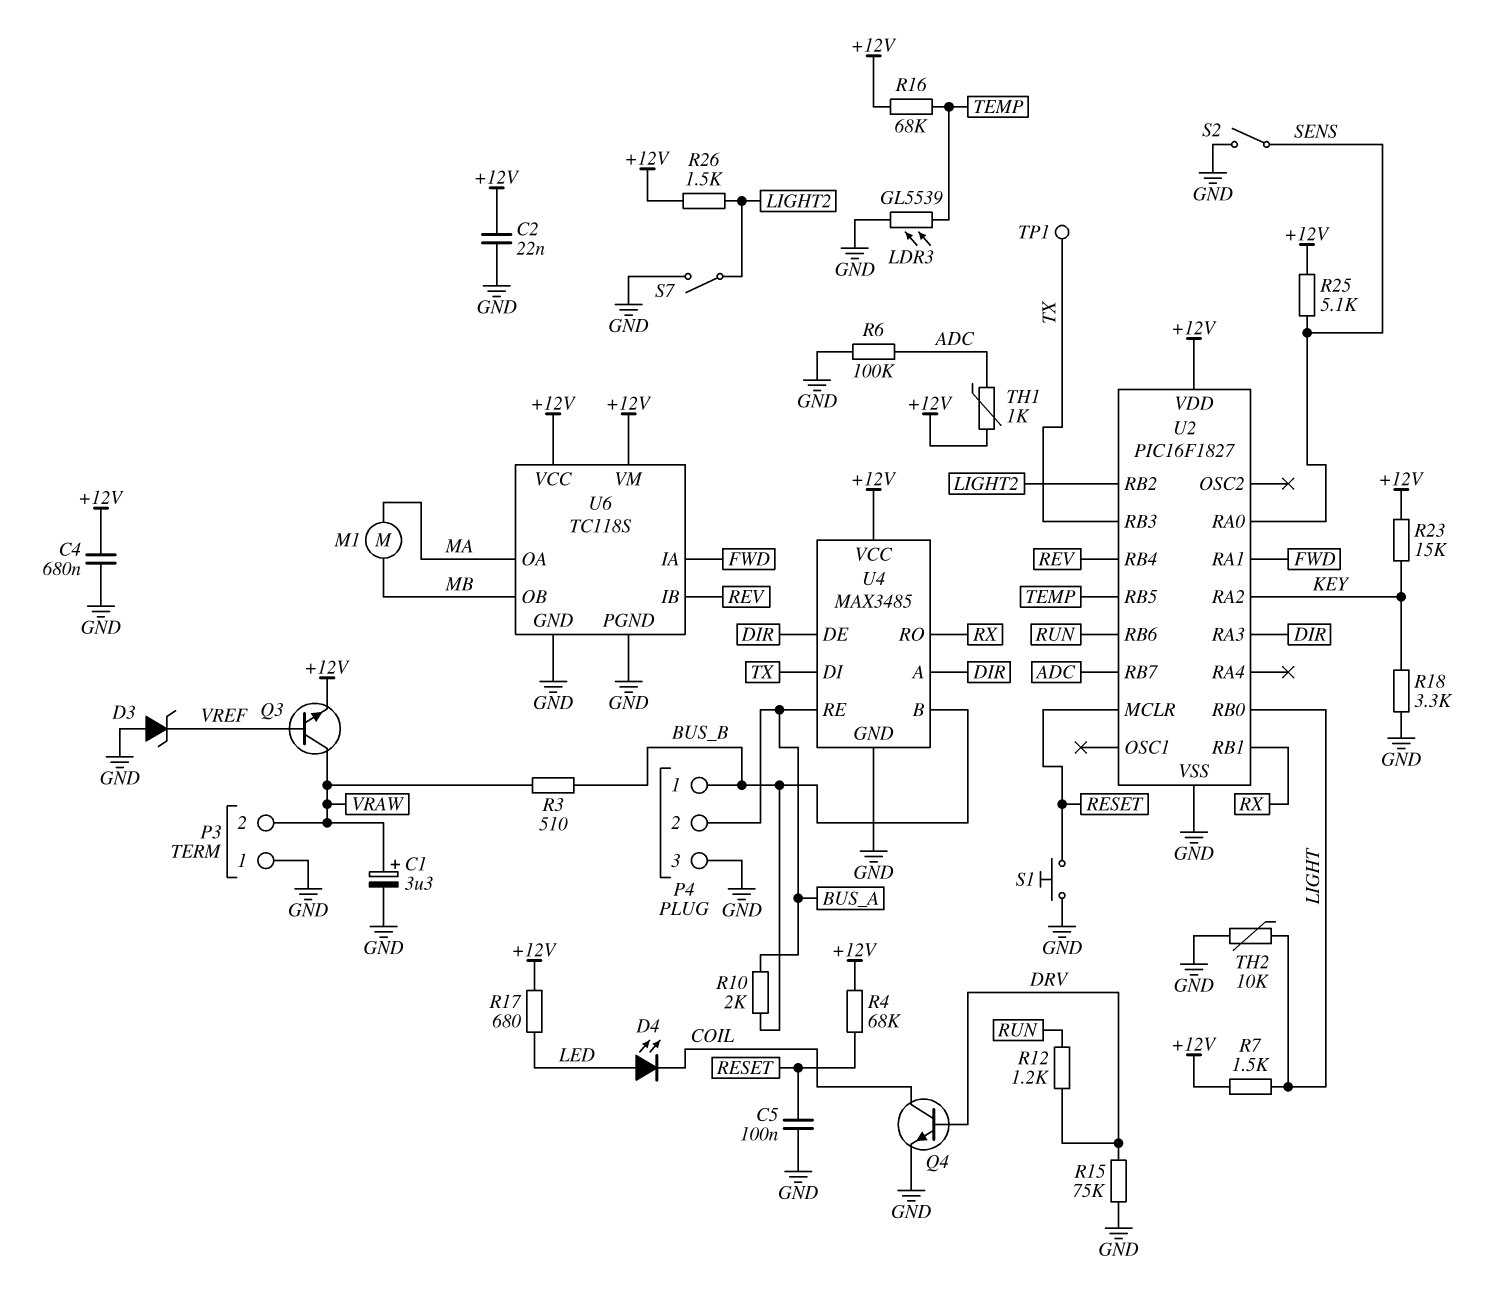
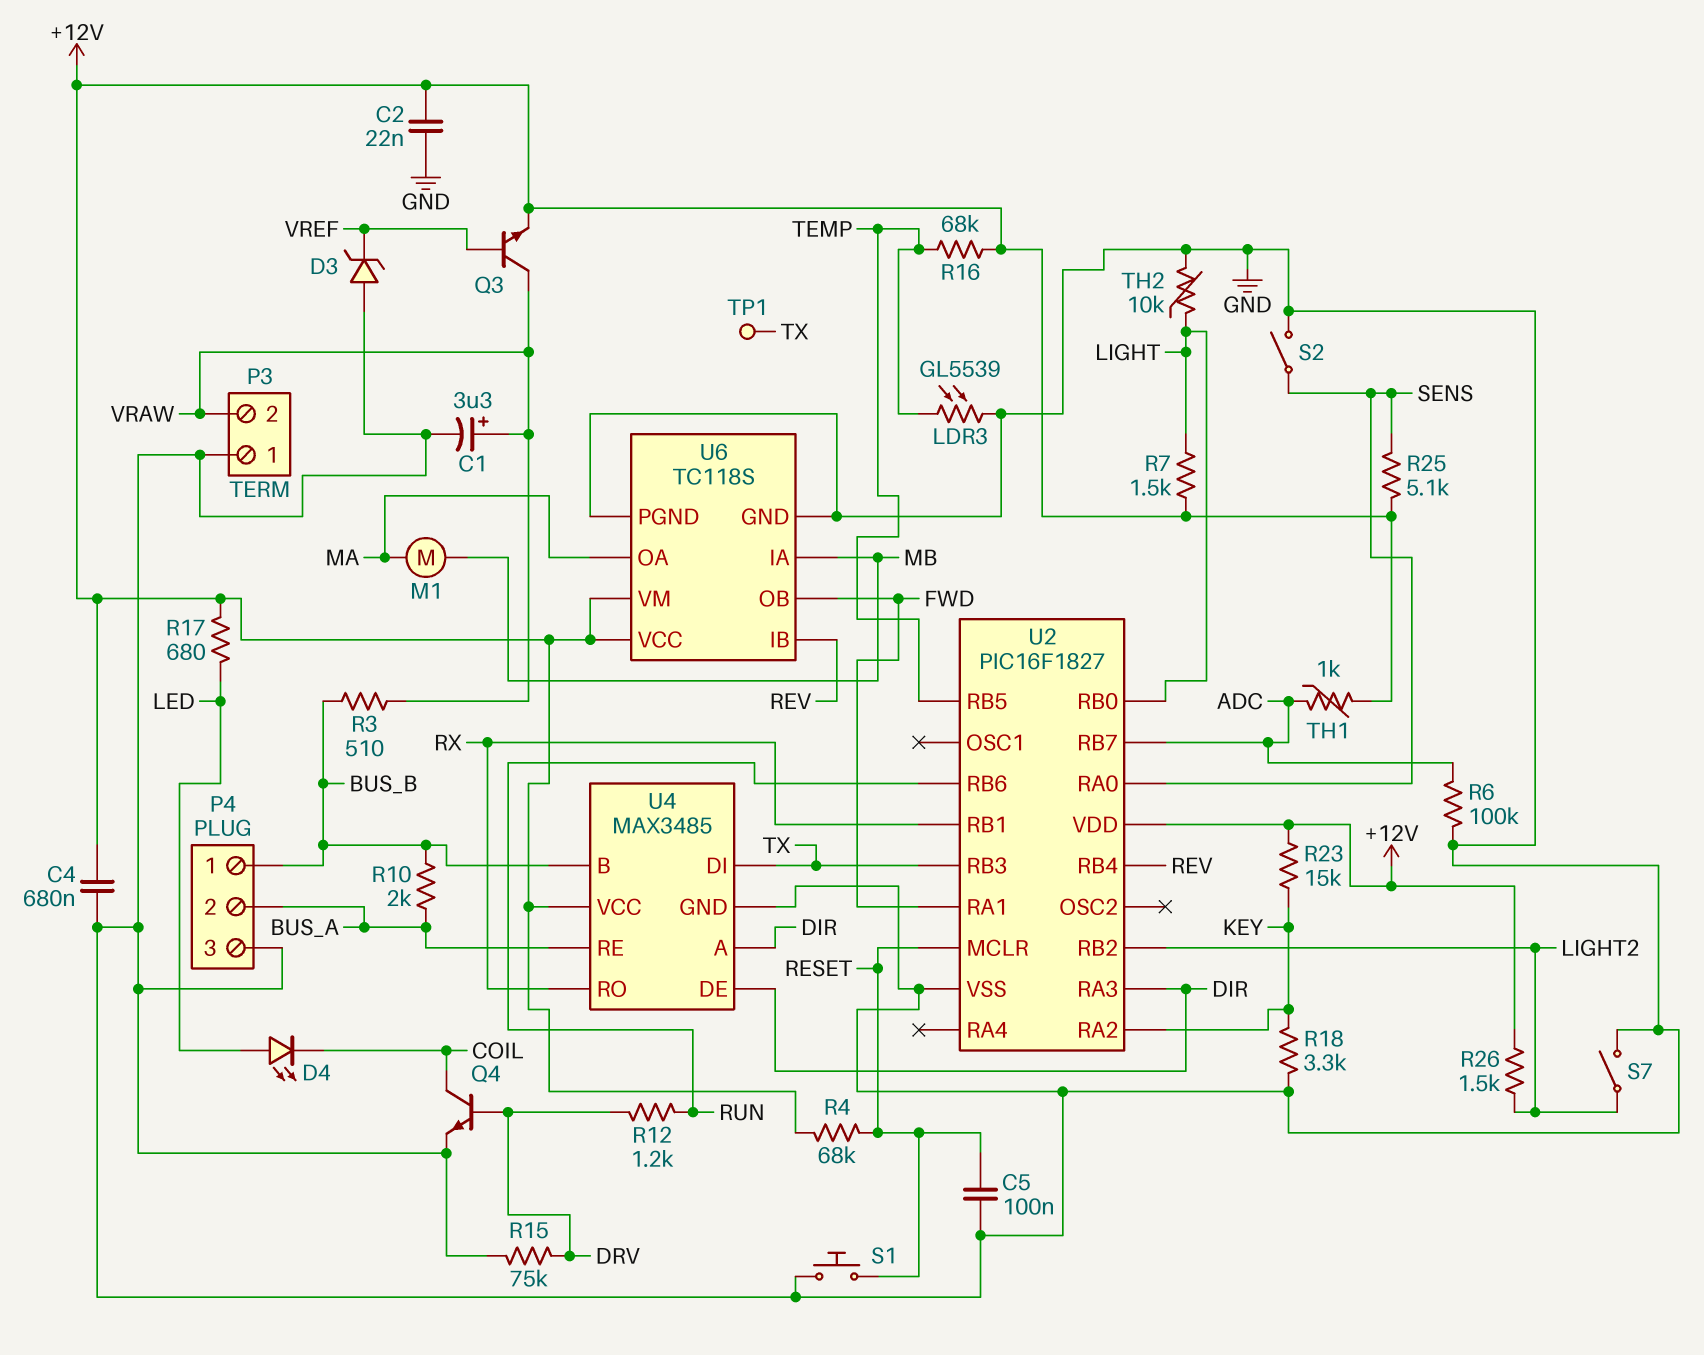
U6 pin IA: FWD -> MB
U6 pin OB: MB -> FWD

